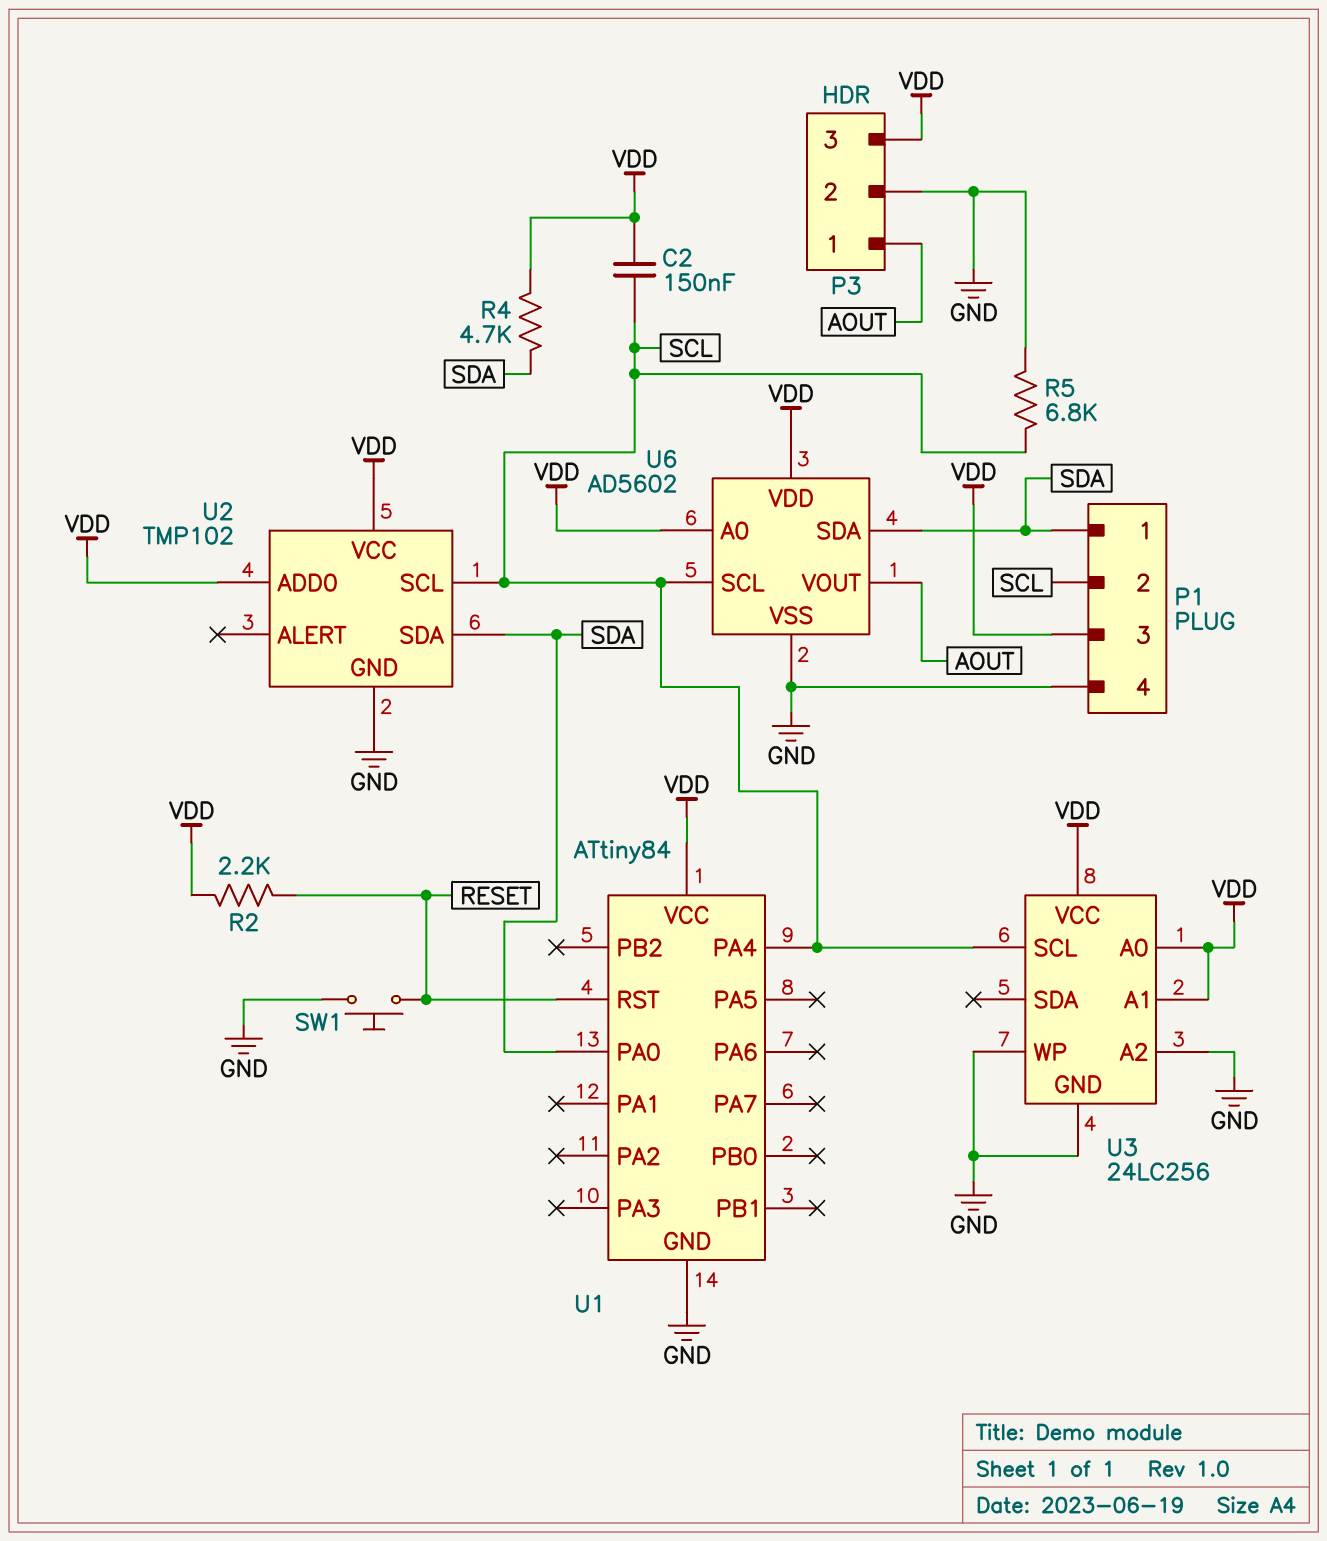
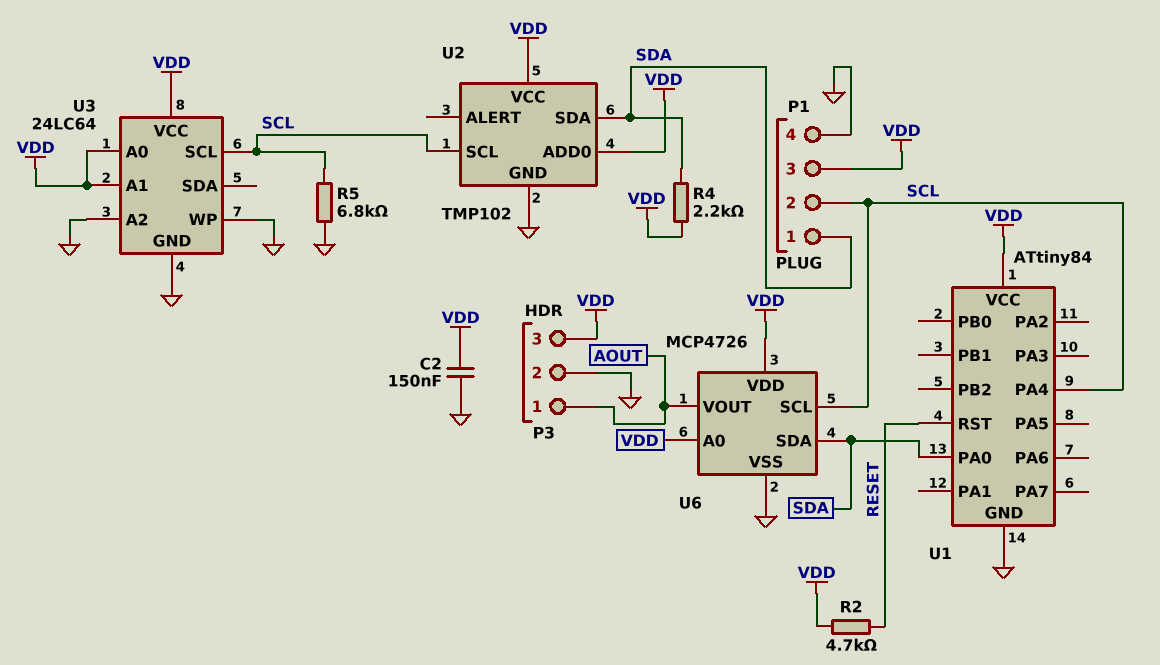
C2: 150nF (SCL, VDD) -> 150nF (GND, VDD)
R2: 2.2k (RESET, VDD) -> 4.7k (RESET, VDD)
R4: 4.7k (SDA, VDD) -> 2.2k (SDA, VDD)
SW1: button (GND, RESET) -> none
U3: 24LC256 -> 24LC64
U6: AD5602 -> MCP4726

